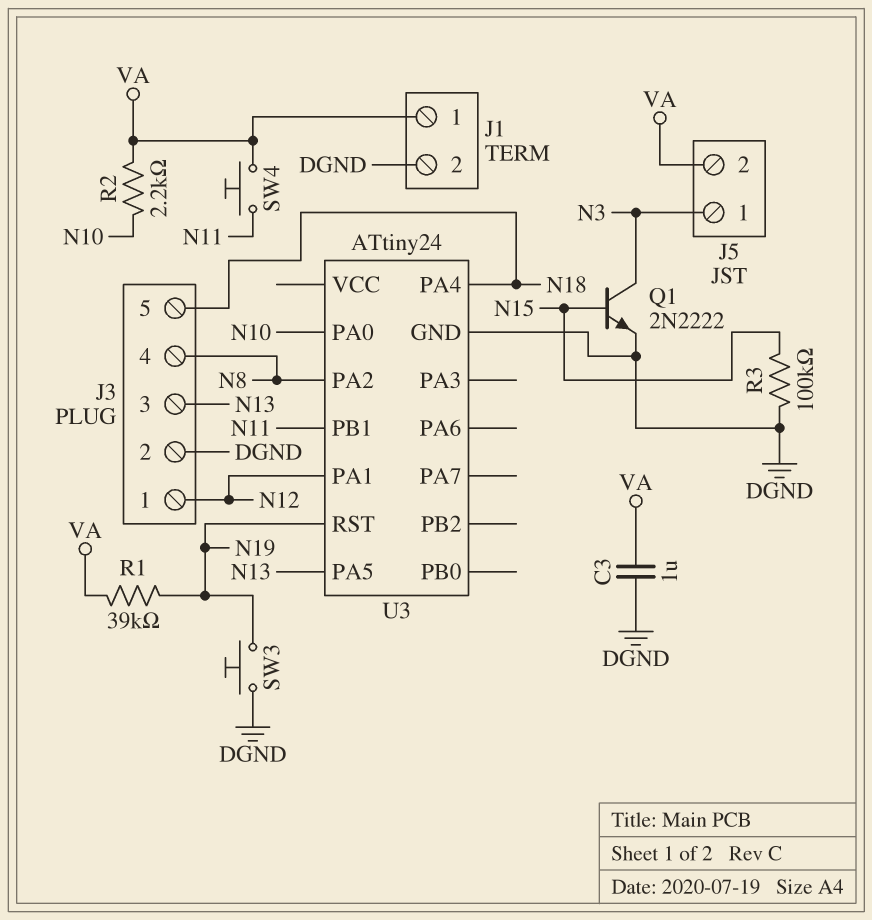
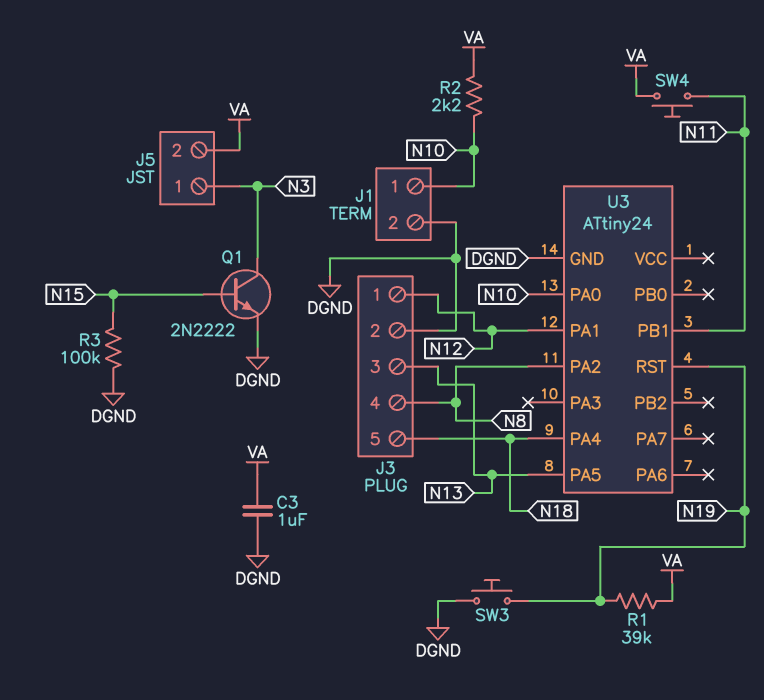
J1 pin 1: VA -> N10

